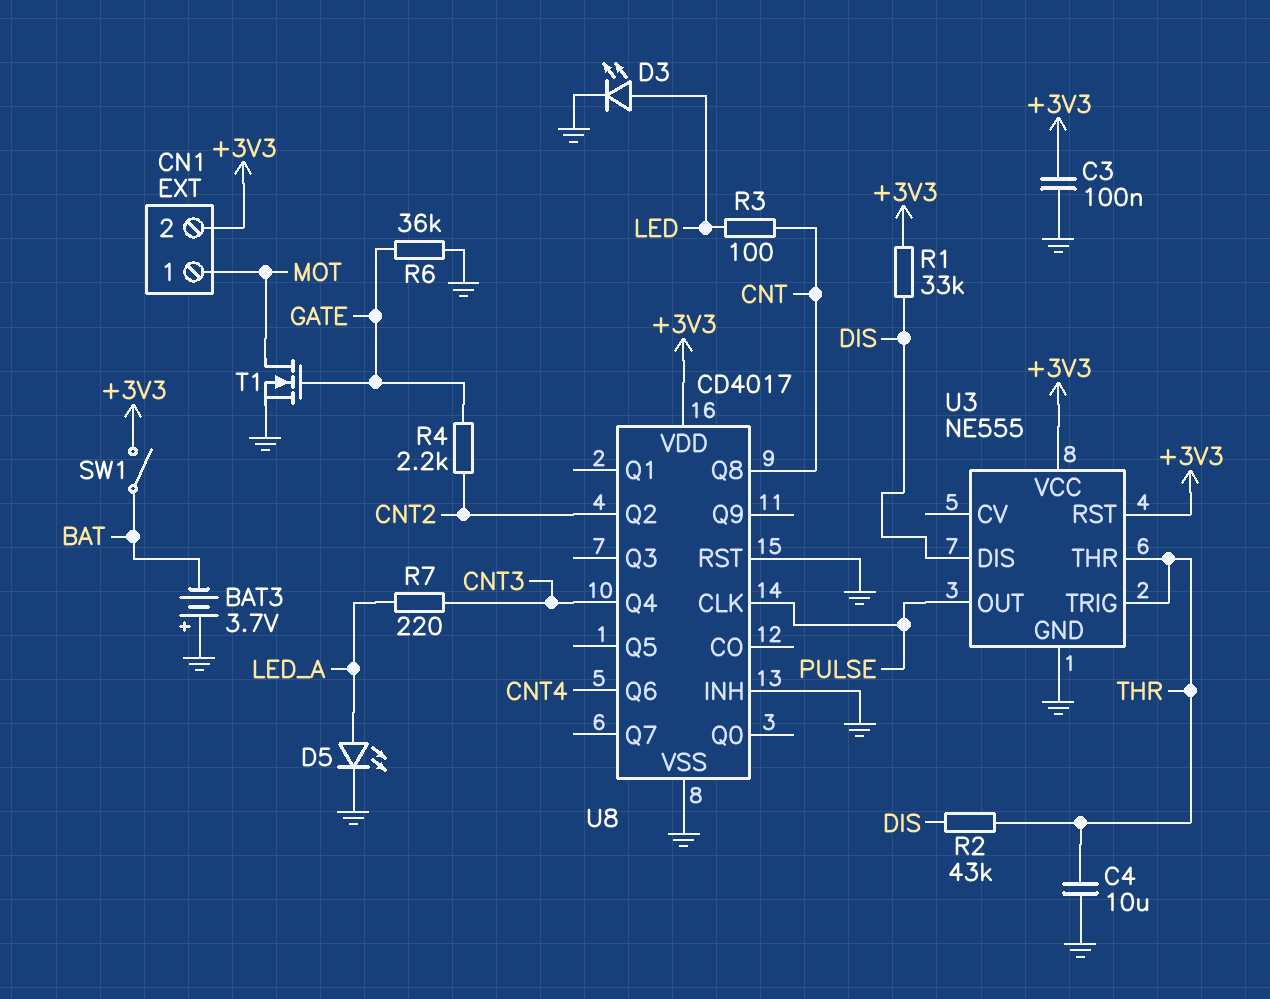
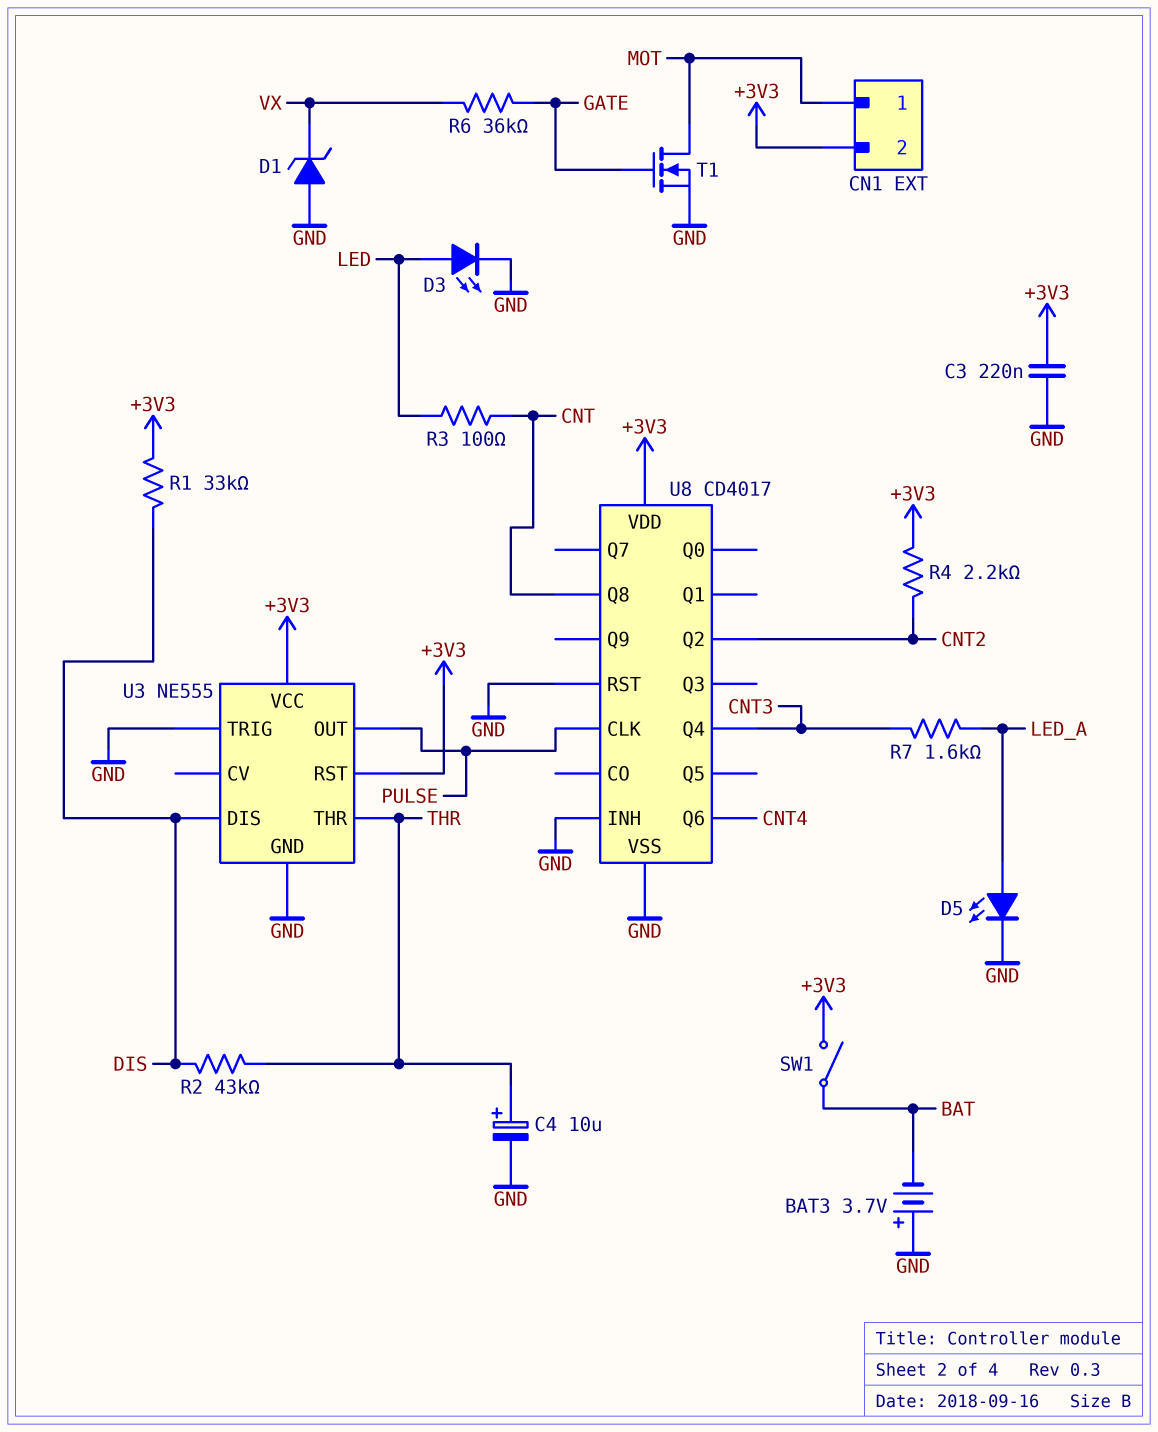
C3: 100nF (+3V3, GND) -> 220nF (+3V3, GND)
C4: 10uF (GND, THR) -> 10uF (plus THR, minus GND)
D1: none -> zener (A GND, K VX)
R4: 2.2k (CNT2, GATE) -> 2.2k (+3V3, CNT2)
R6: 36k (GATE, GND) -> 36k (GATE, VX)
R7: 220 (CNT3, LED_A) -> 1.6k (CNT3, LED_A)
U3 pin TRIG: THR -> GND

